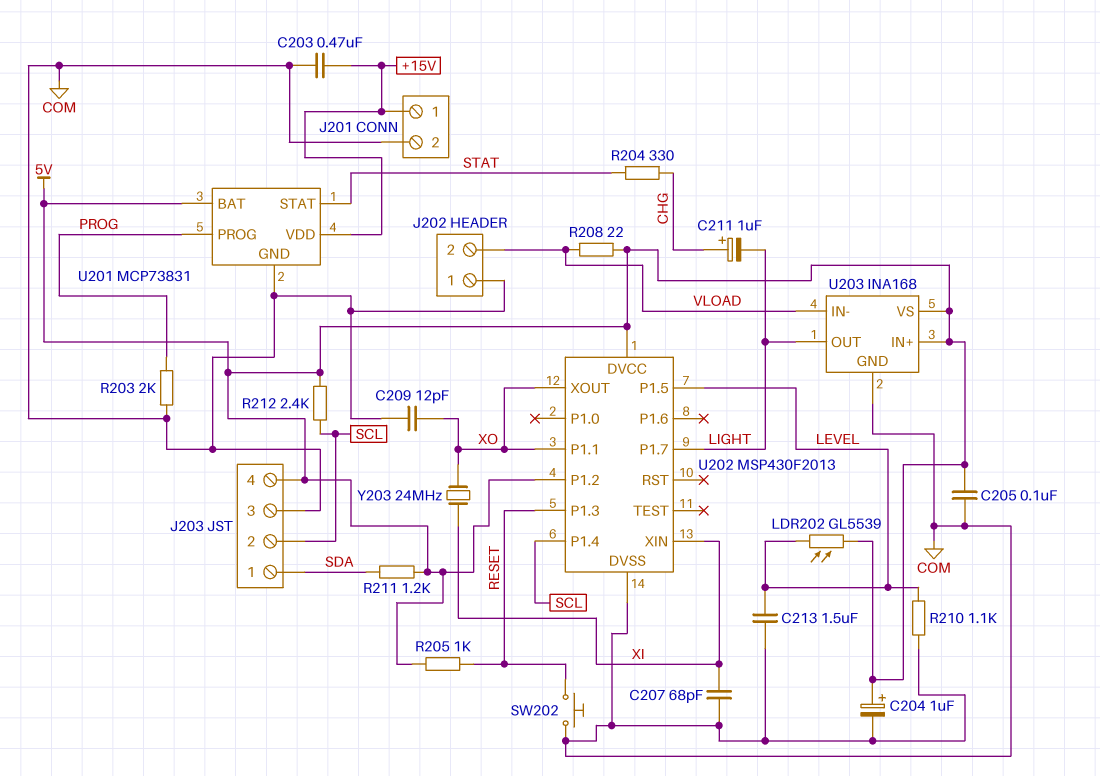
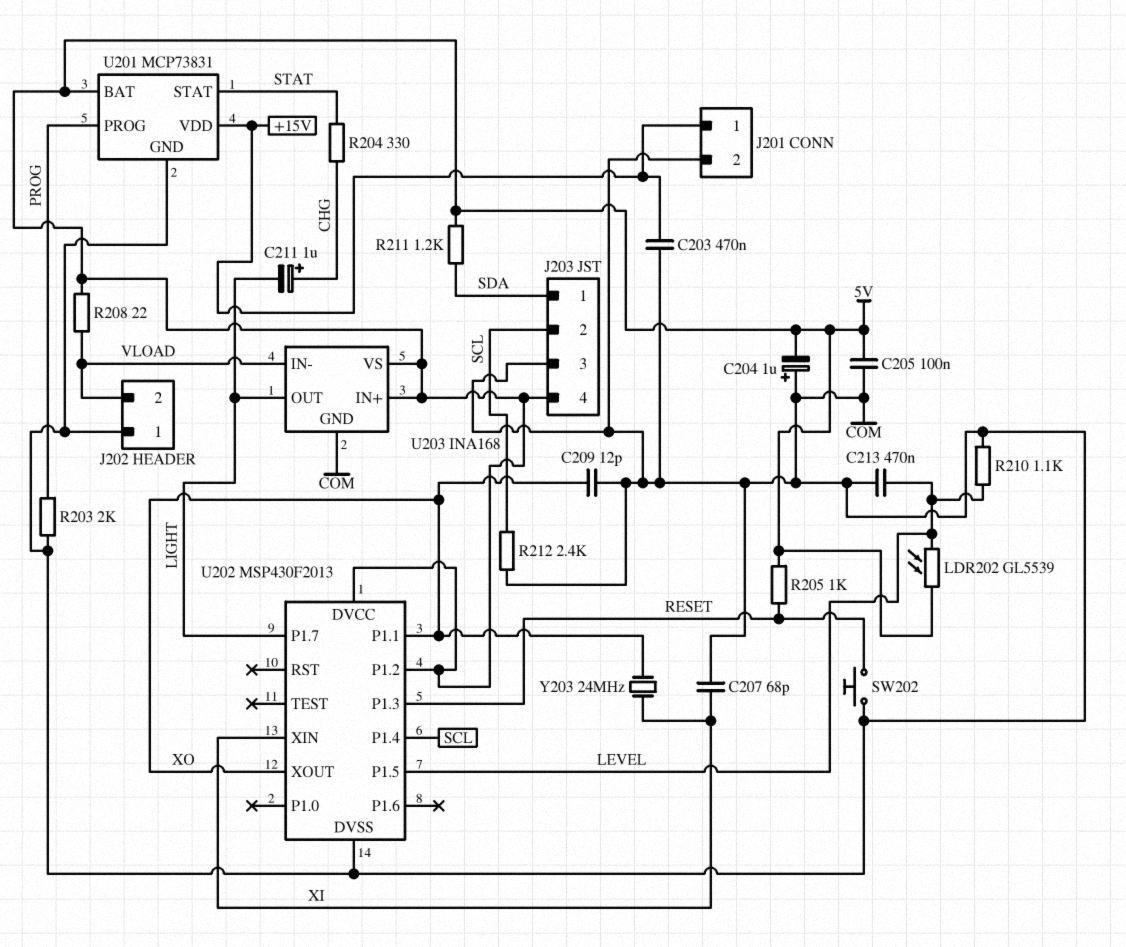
C204: 1uF (plus 5V, minus COM) -> 1uF (plus COM, minus 5V)
C213: 1.5uF (COM, LEVEL) -> 470nF (COM, LEVEL)
R212: 2.4k (5V, SCL) -> 2.4k (COM, SCL)

